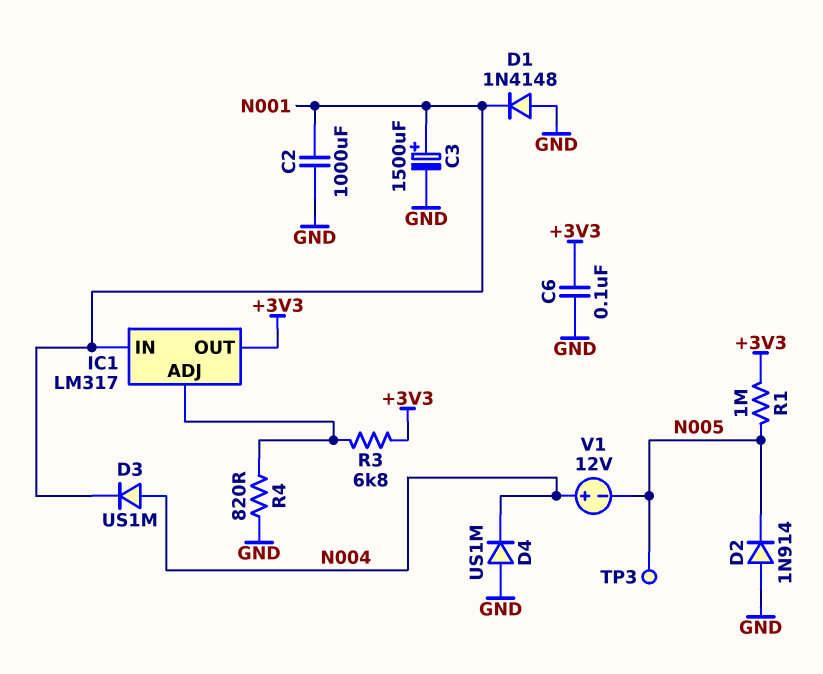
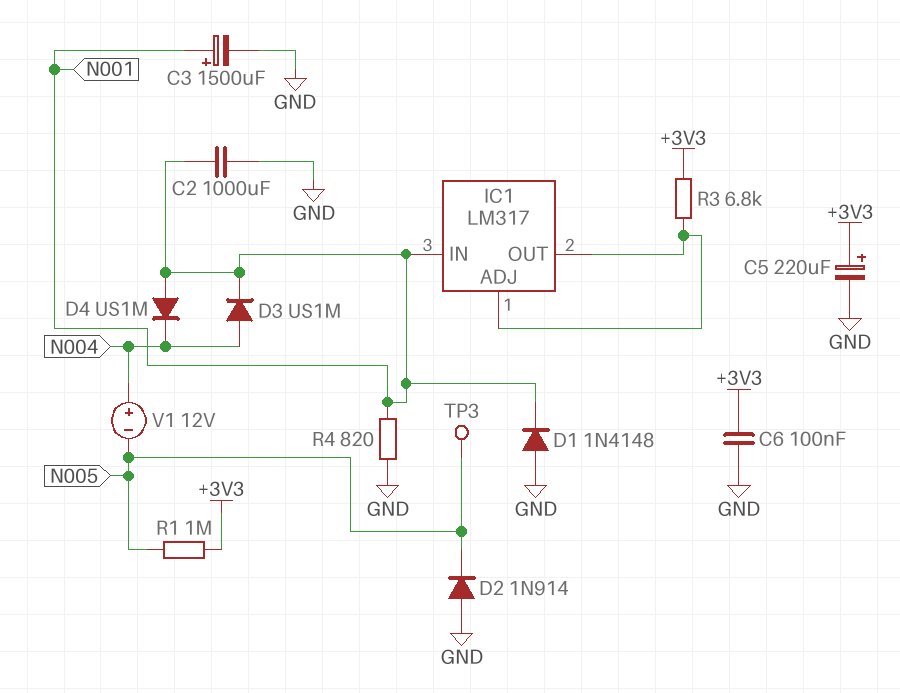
C5: none -> 220uF (plus +3V3, minus GND)
D4: diode US1M (A GND, K N004) -> diode US1M (A N001, K N004)
IC1 pin OUT: +3V3 -> IC1/ADJ
R4: 820 (GND, IC1/ADJ) -> 820 (GND, N001)

